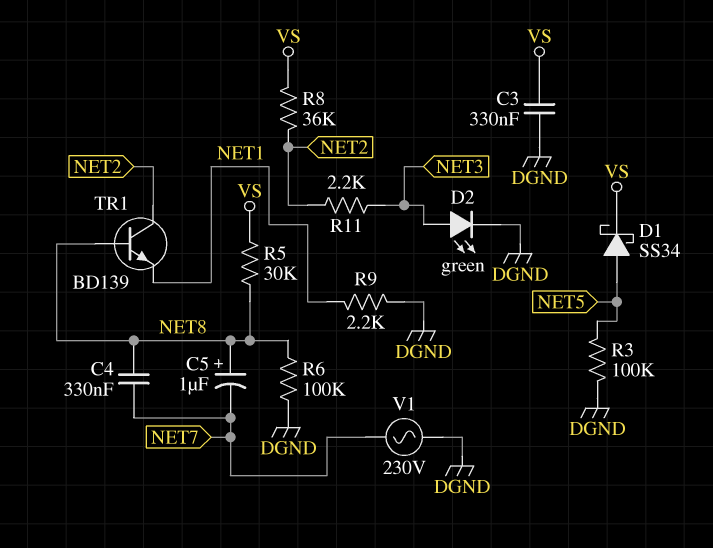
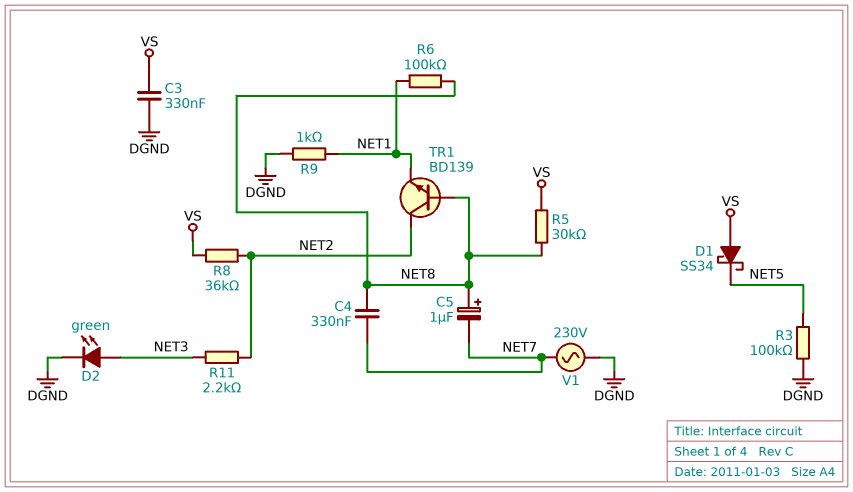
D1: schottky SS34 (A NET5, K VS) -> schottky SS34 (A VS, K NET5)
R6: 100k (DGND, NET8) -> 100k (NET1, NET8)
R9: 2.2k (DGND, NET1) -> 1k (DGND, NET1)

